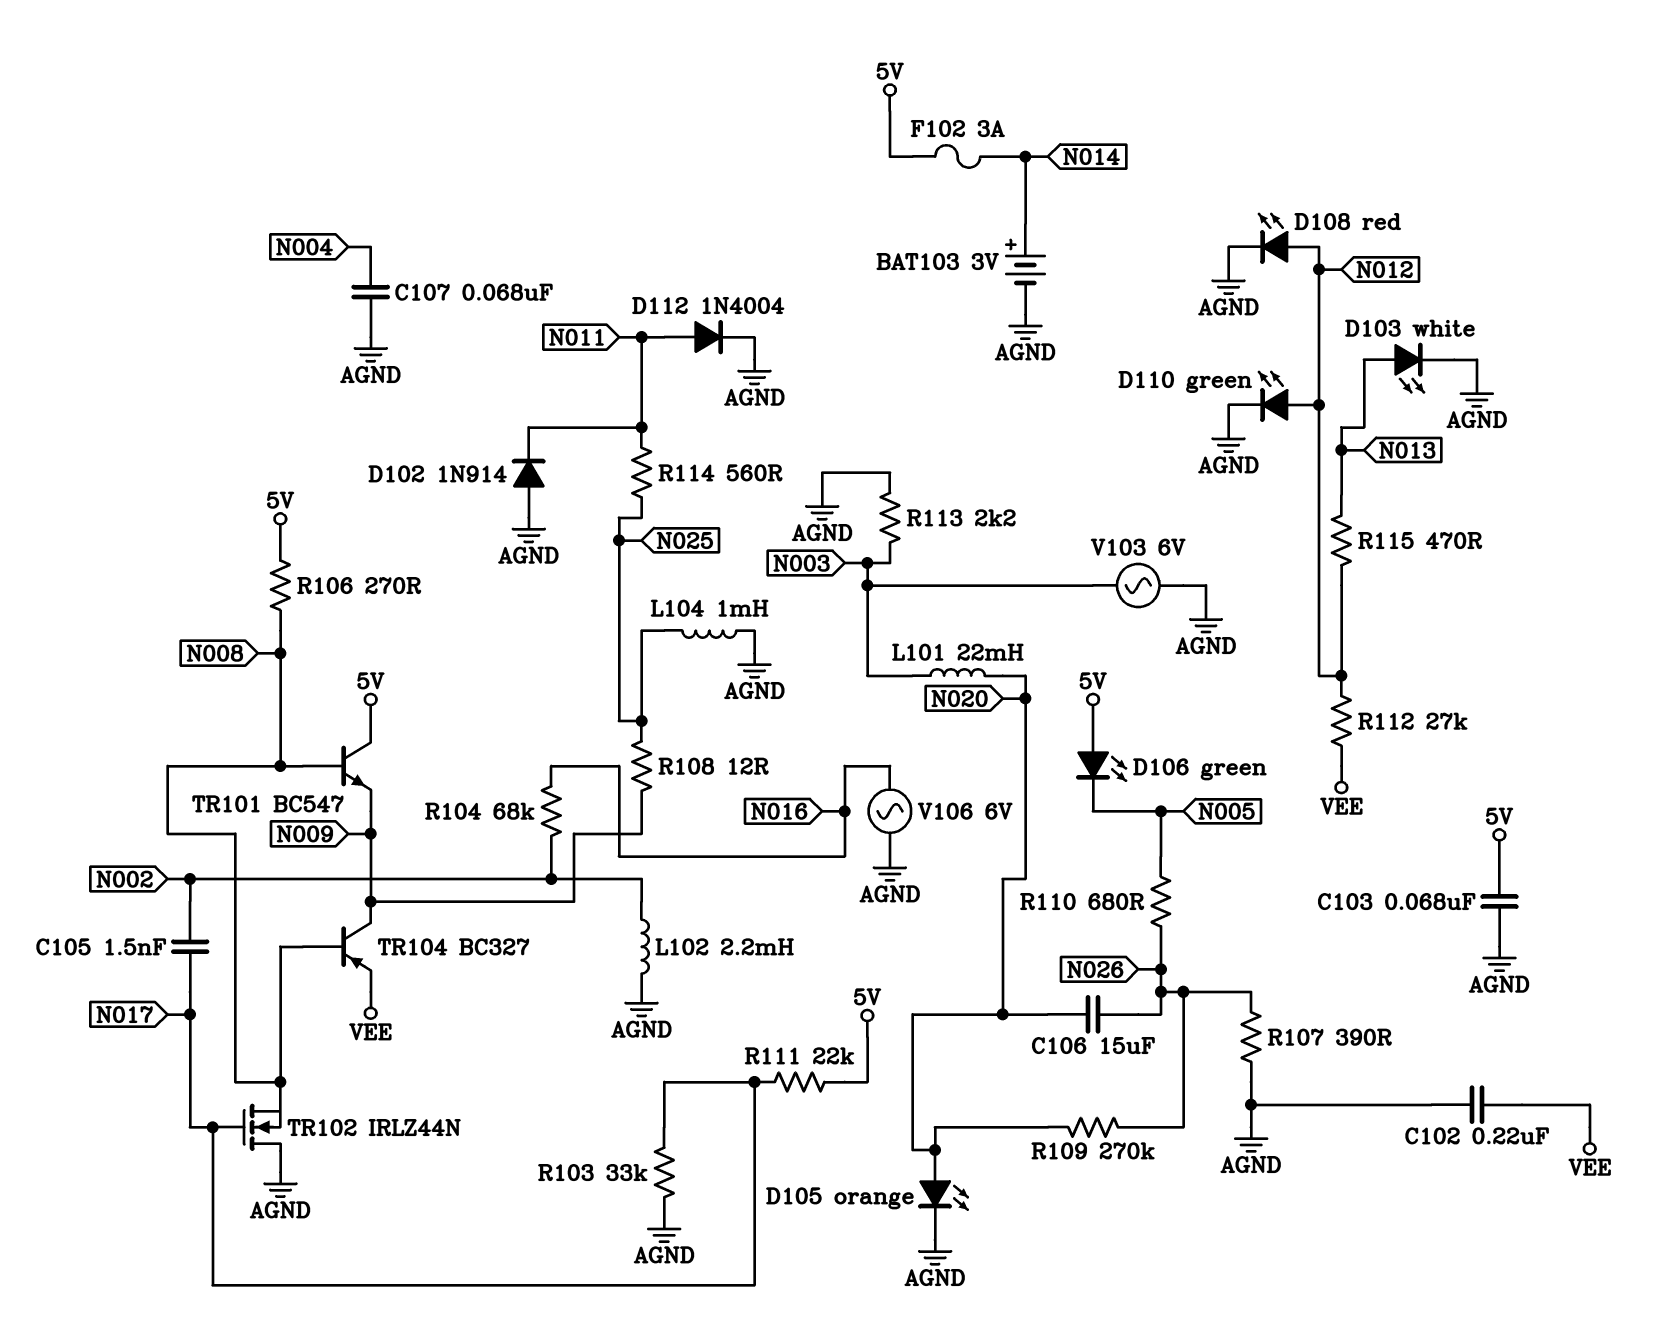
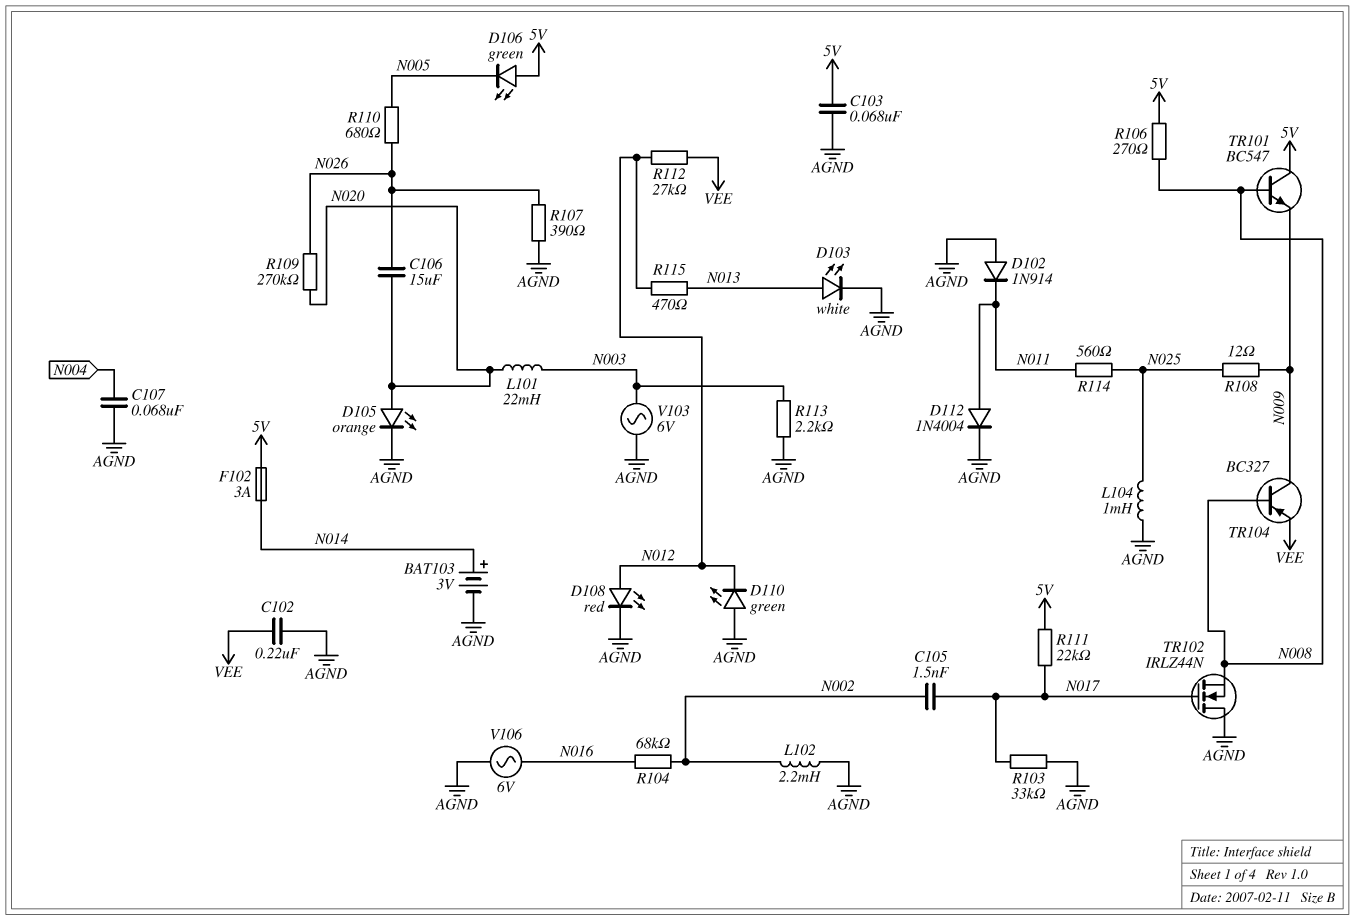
D110: LED green (A N012, K AGND) -> LED green (A AGND, K N012)

